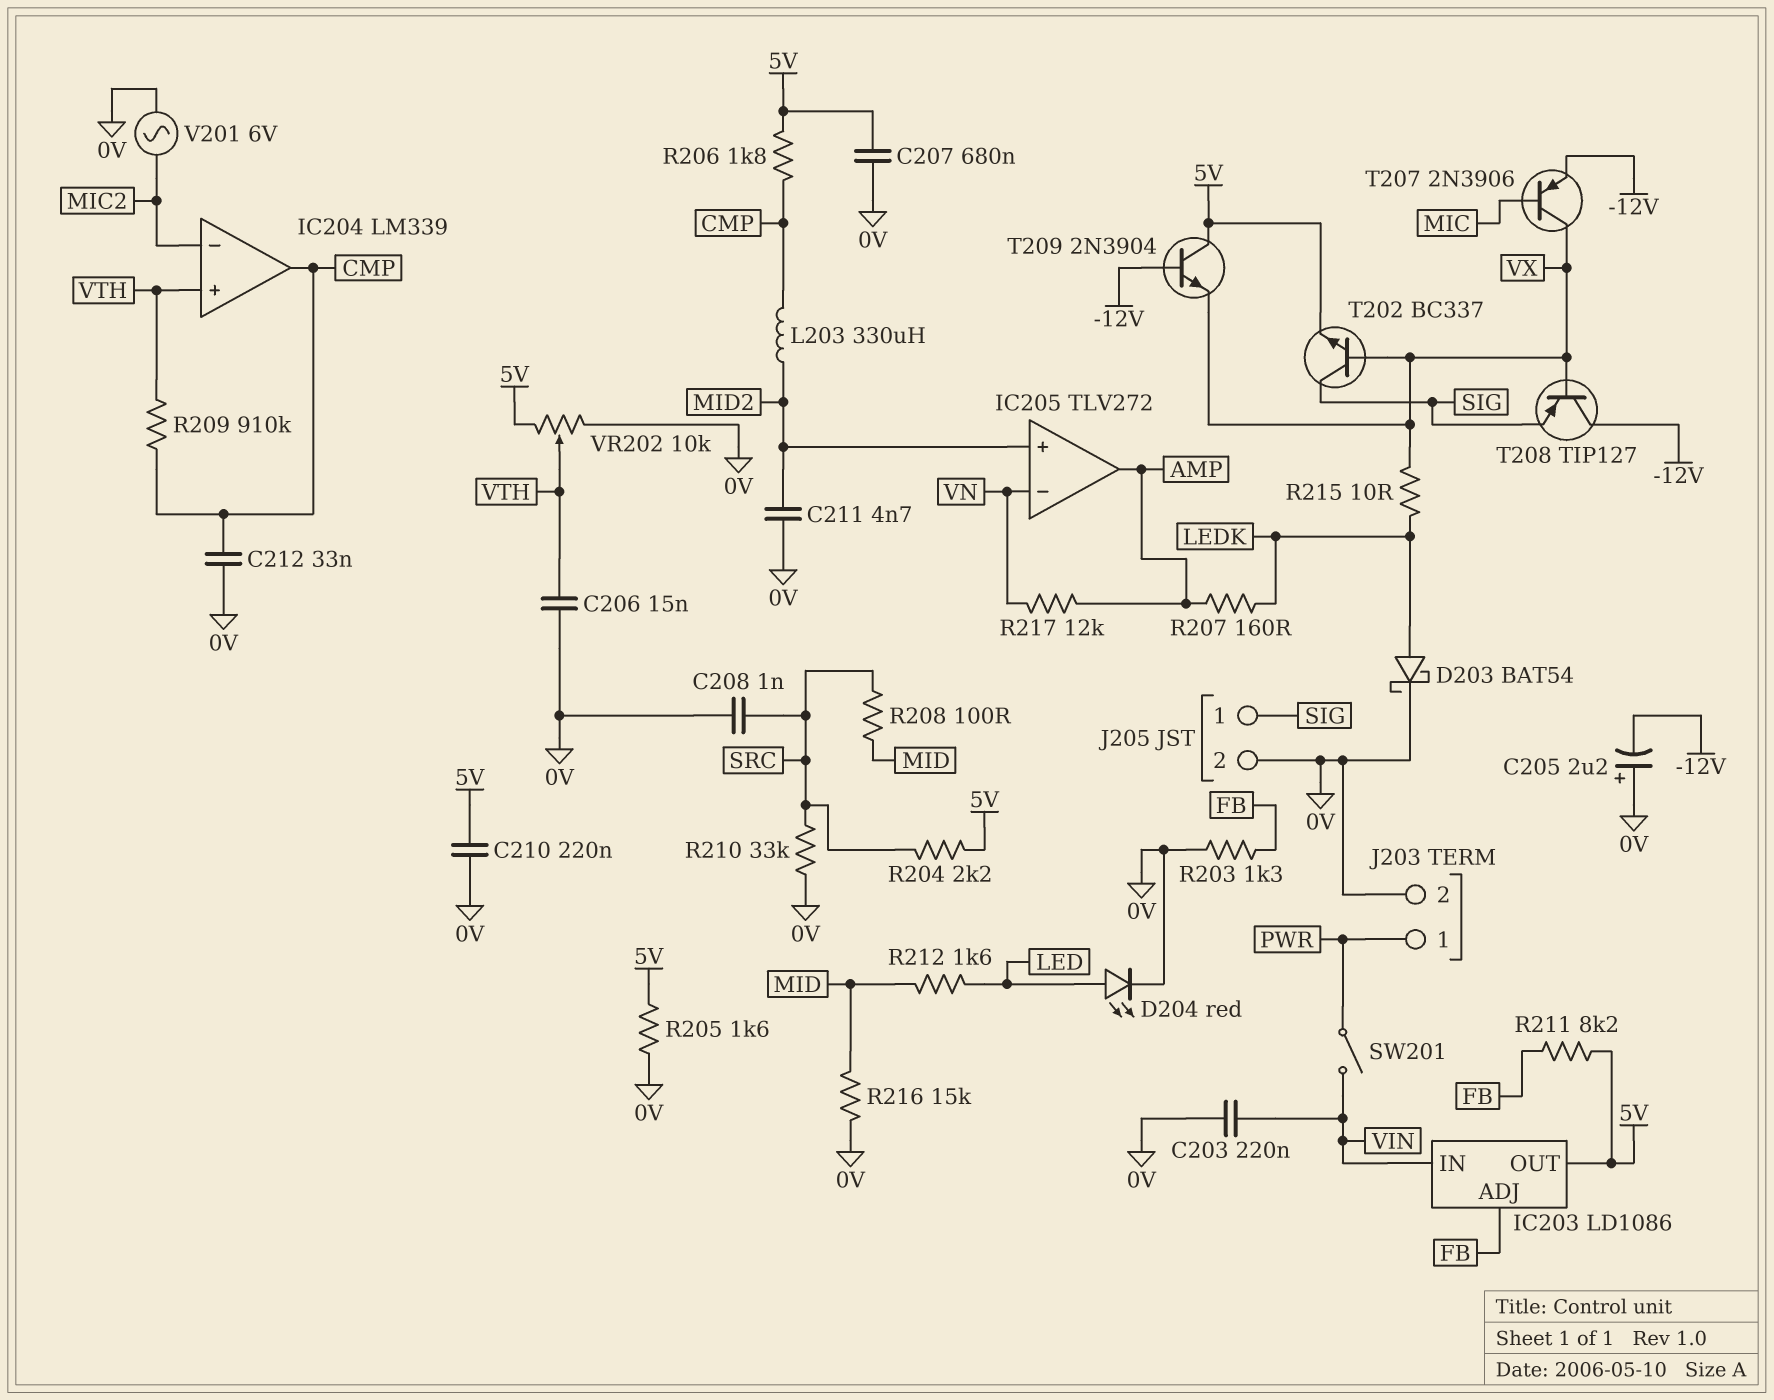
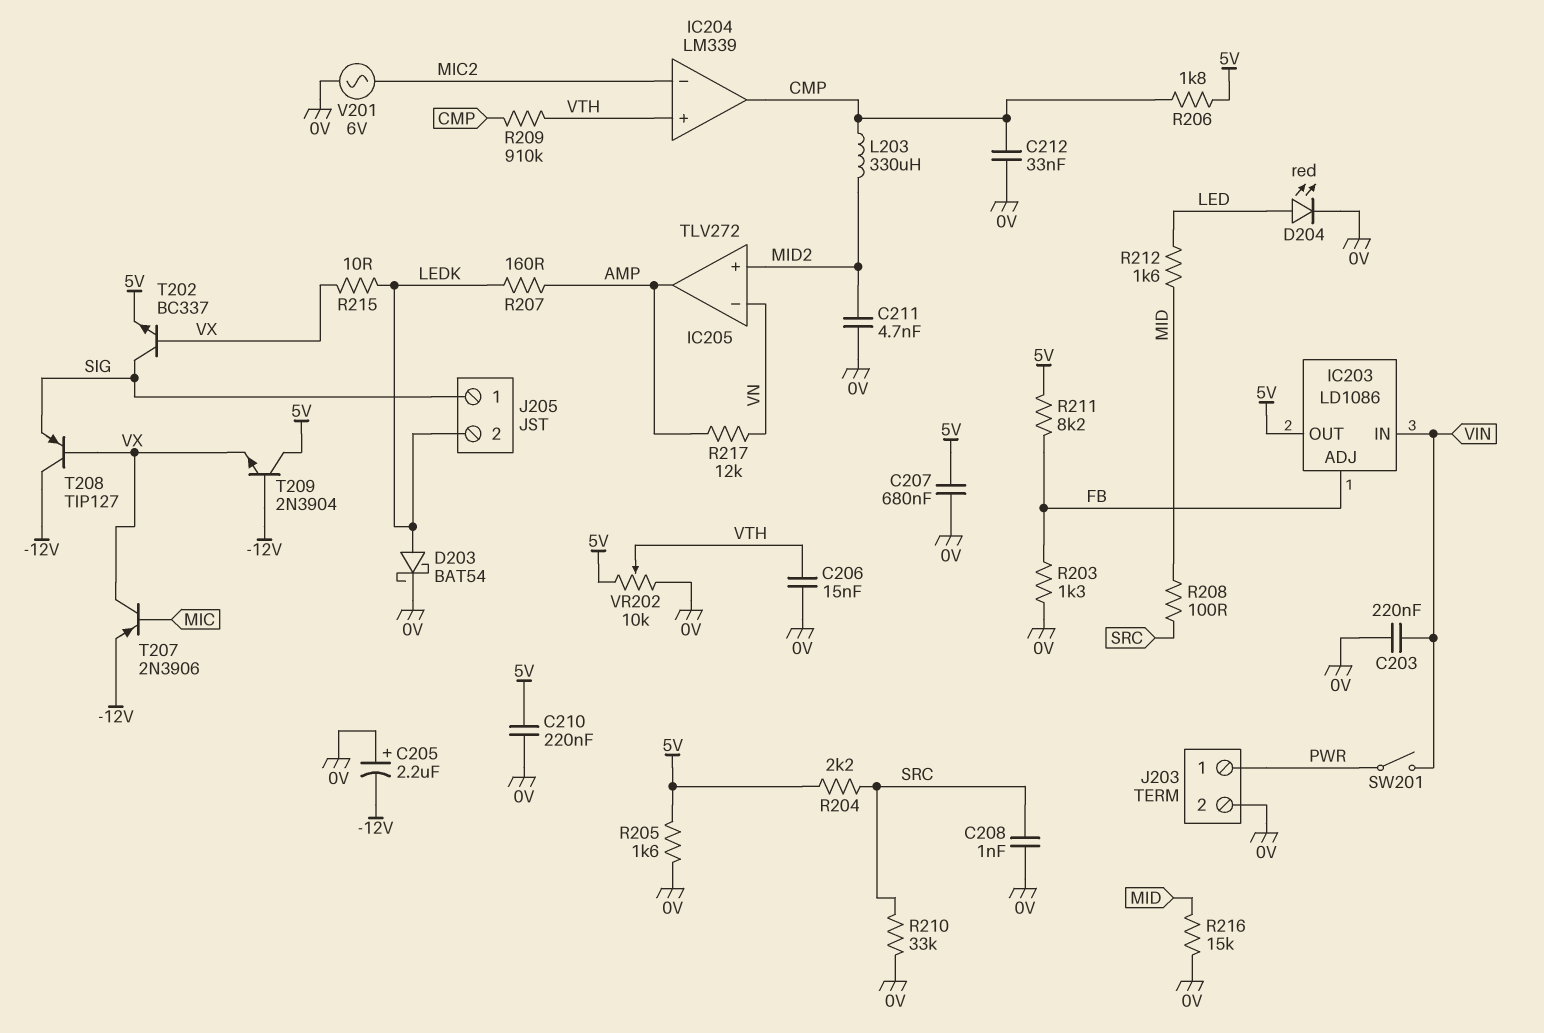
J205 pin 2: 0V -> LEDK

